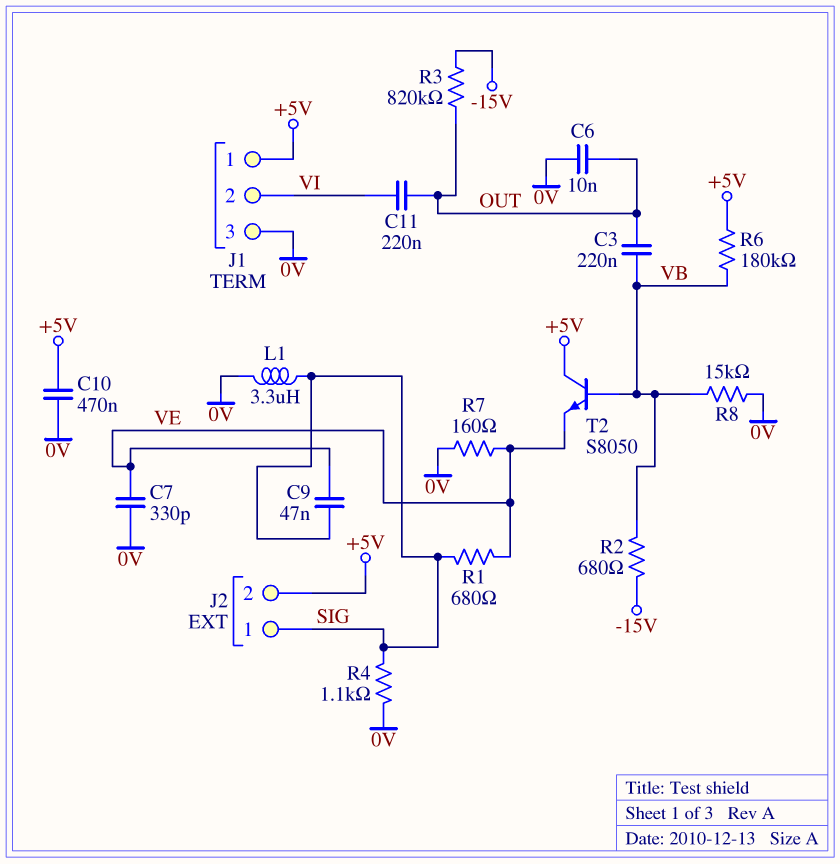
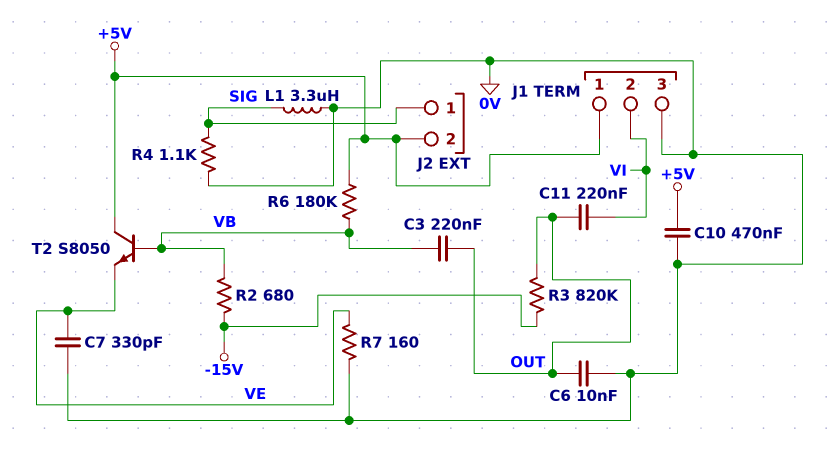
C9: 47nF (SIG, VE) -> none
R1: 680 (SIG, VE) -> none
R8: 15k (0V, VB) -> none

